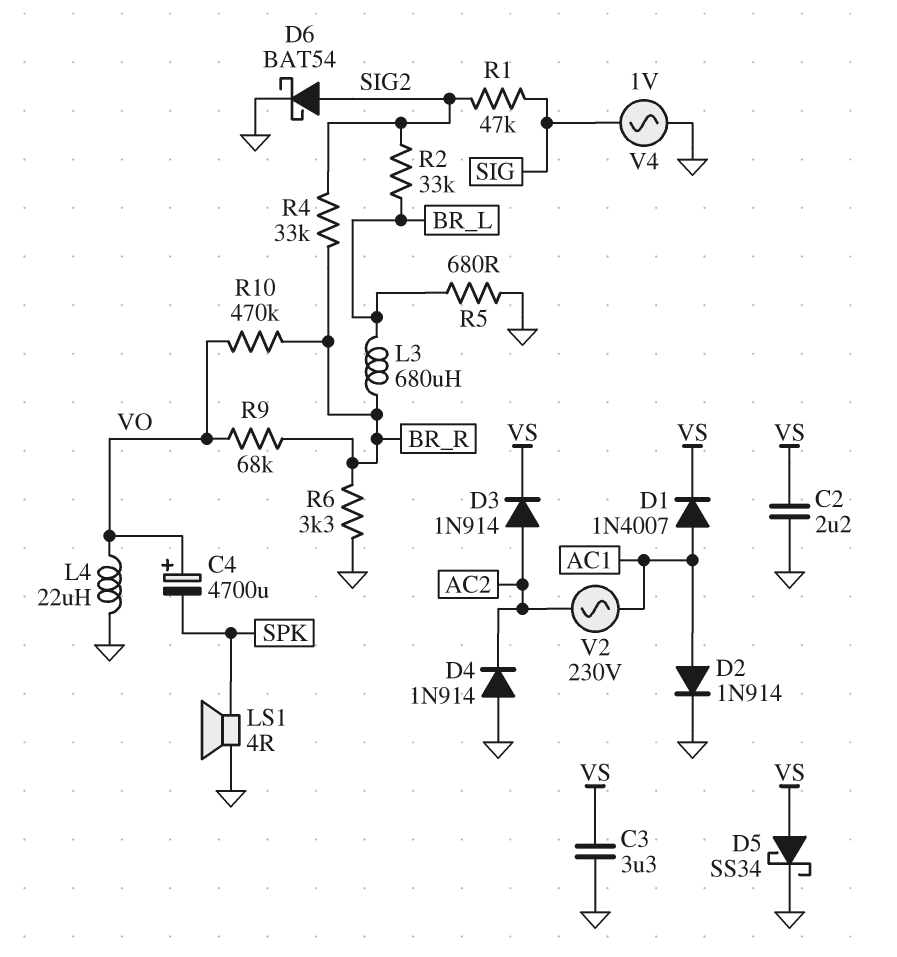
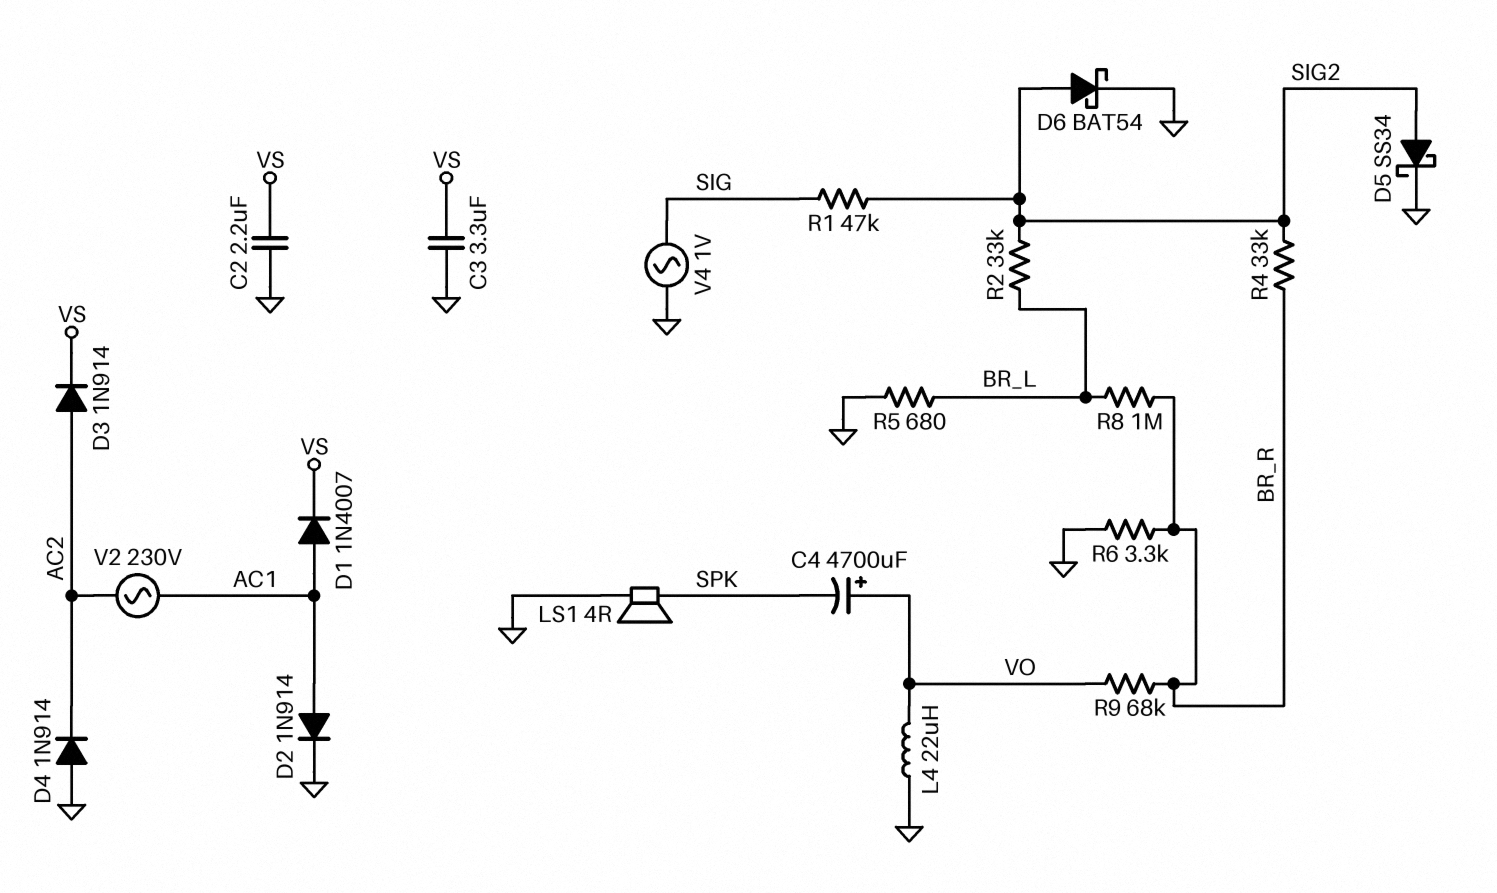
D5: schottky SS34 (A VS, K GND) -> schottky SS34 (A SIG2, K GND)
L3: 680uH (BR_L, BR_R) -> none
R8: none -> 1M (BR_L, BR_R)
R10: 470k (BR_R, VO) -> none

